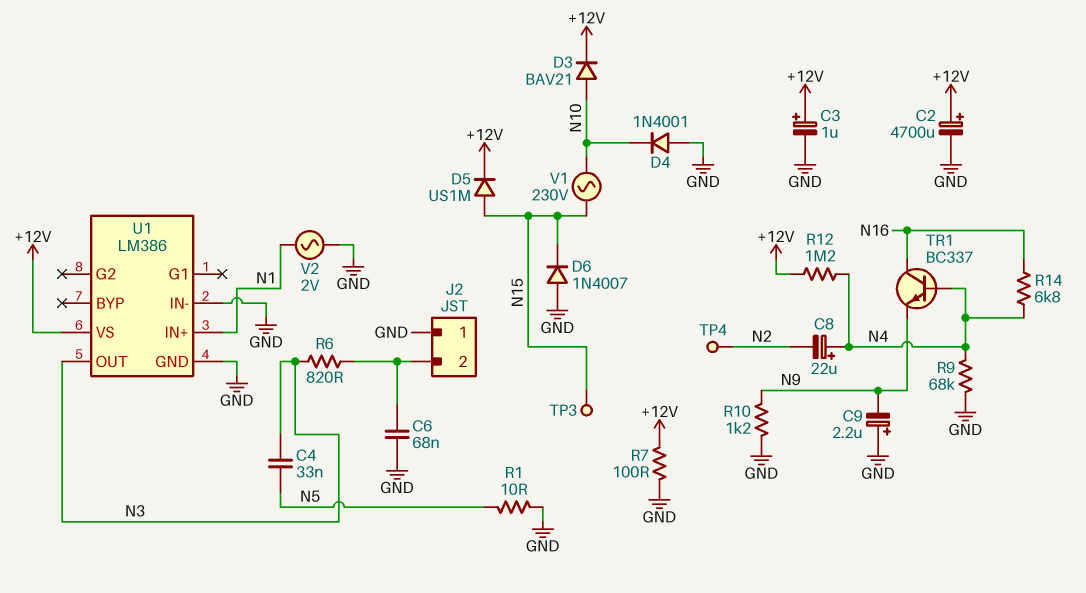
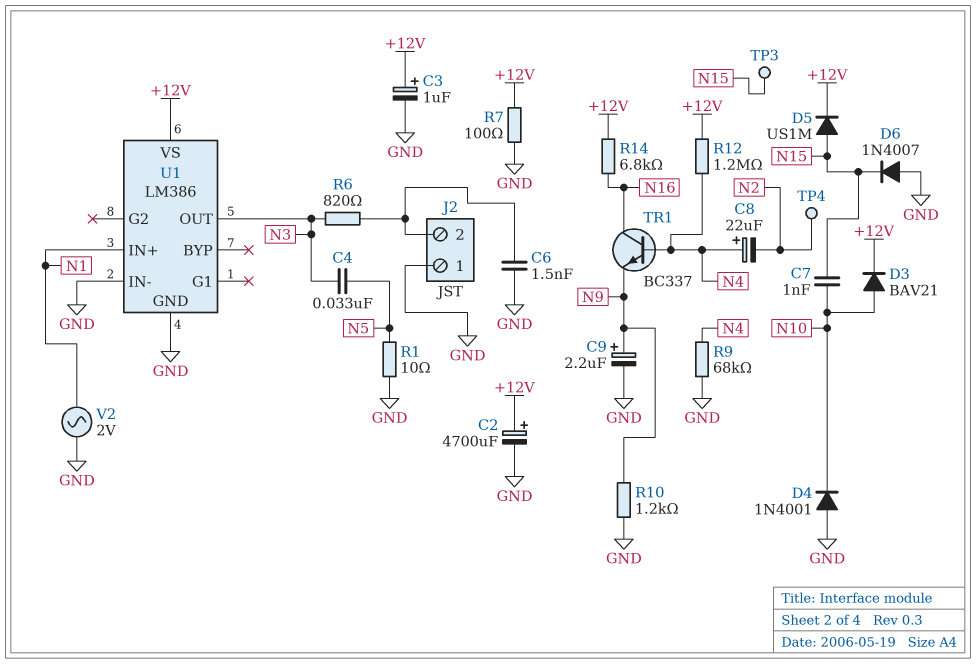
C6: 68nF (GND, J2/2) -> 1.5nF (GND, J2/2)
C7: none -> 1nF (N10, N15)
C9: 2.2uF (plus GND, minus N9) -> 2.2uF (plus N9, minus GND)
R14: 6.8k (N4, N16) -> 6.8k (+12V, N16)
V1: AC 230V (N10, N15) -> none

